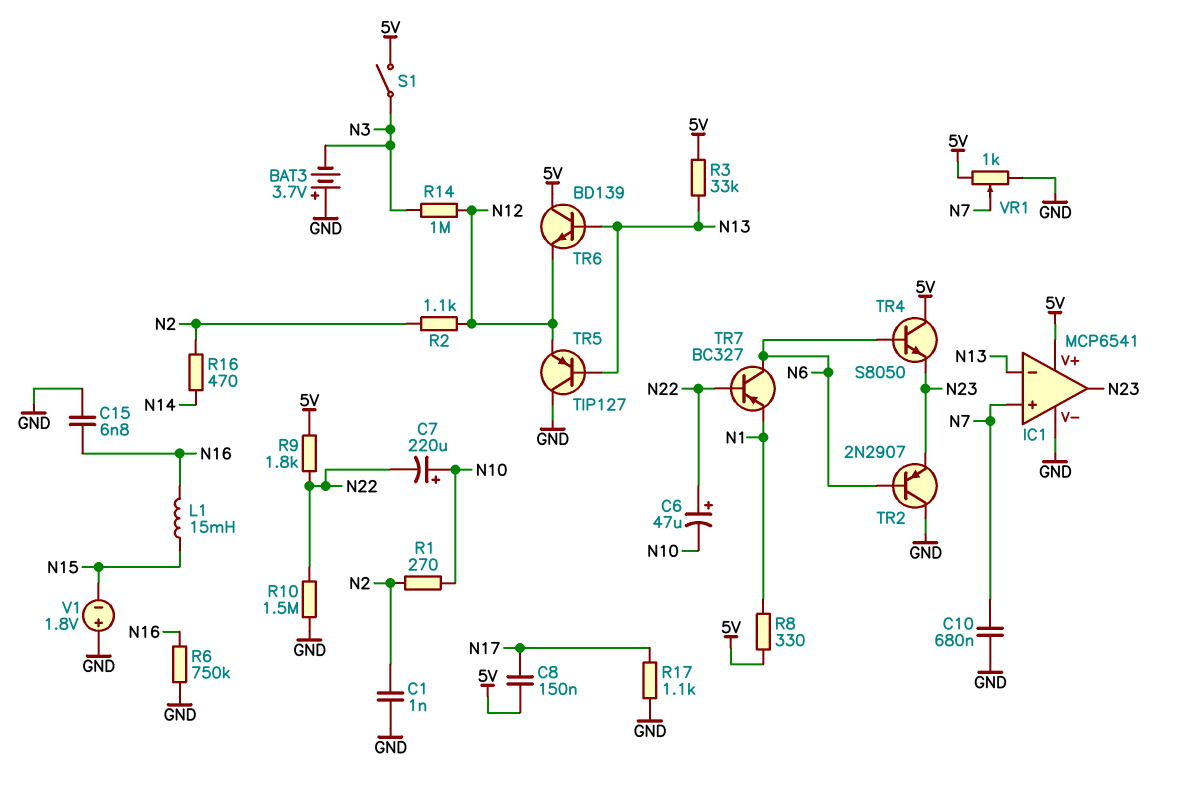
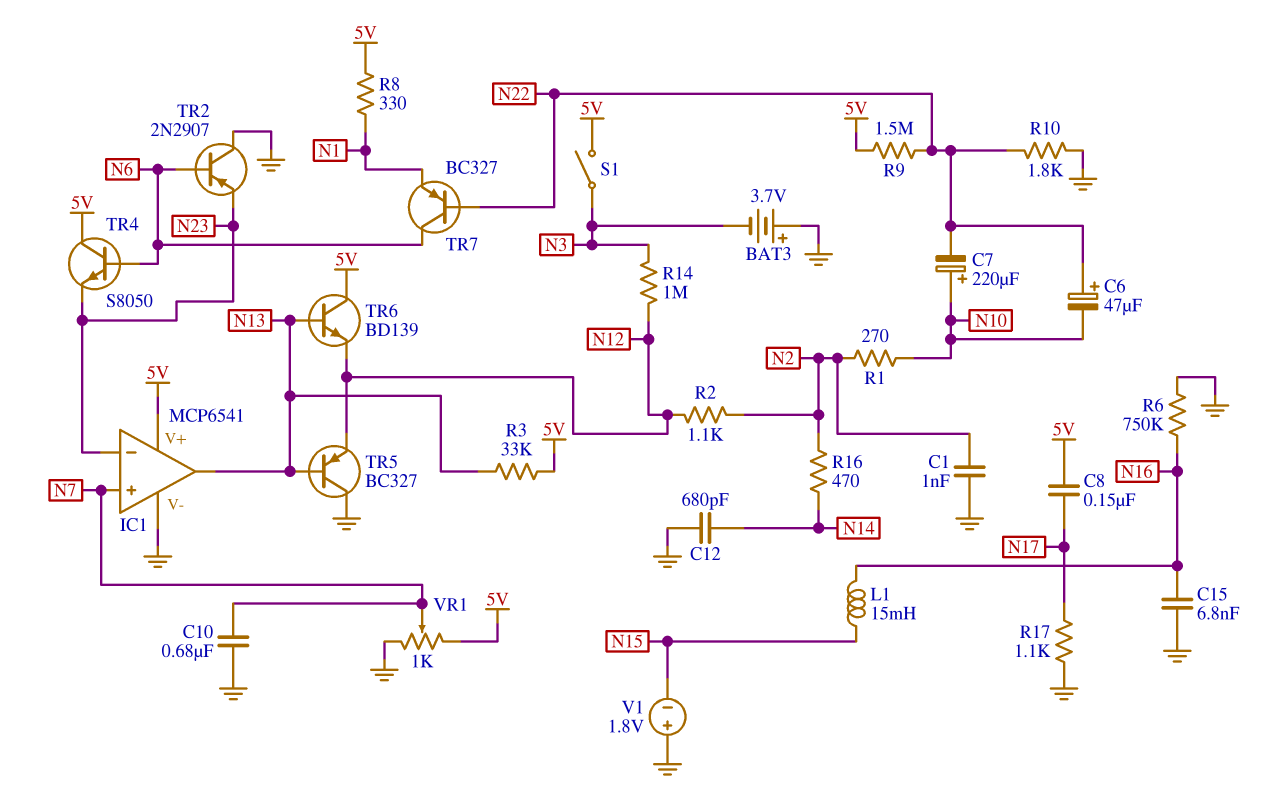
C12: none -> 680pF (GND, N14)
IC1 pin in-: N13 -> N23
IC1 pin out: N23 -> N13
R9: 1.8k (5V, N22) -> 1.5M (5V, N22)
R10: 1.5M (GND, N22) -> 1.8k (GND, N22)
TR5: PNP TIP127 (B N13, C GND, E N12) -> PNP BC327 (B N13, C GND, E N12)

